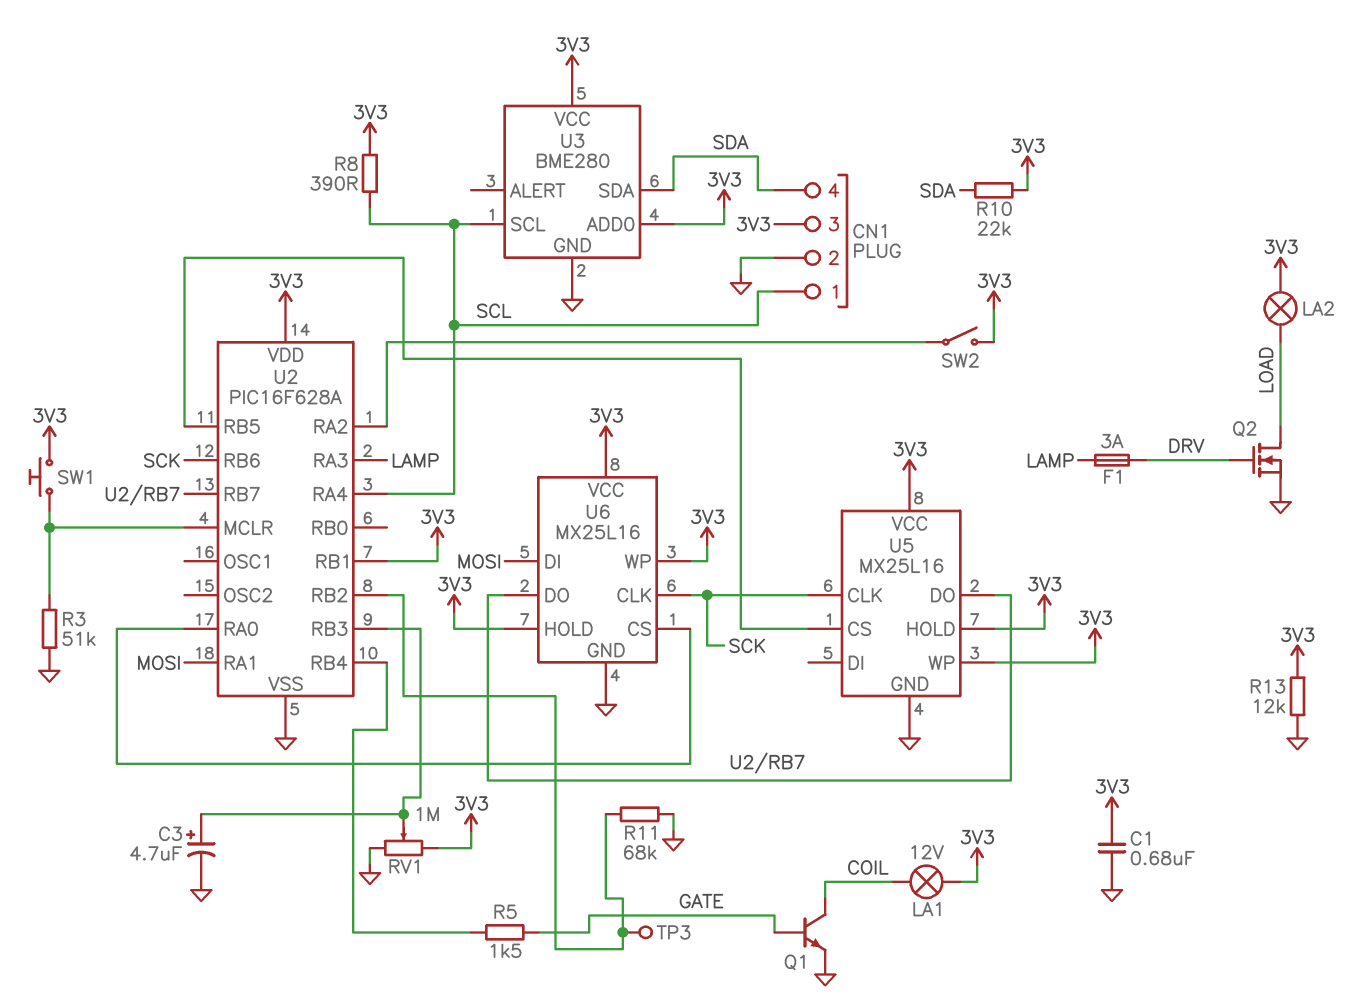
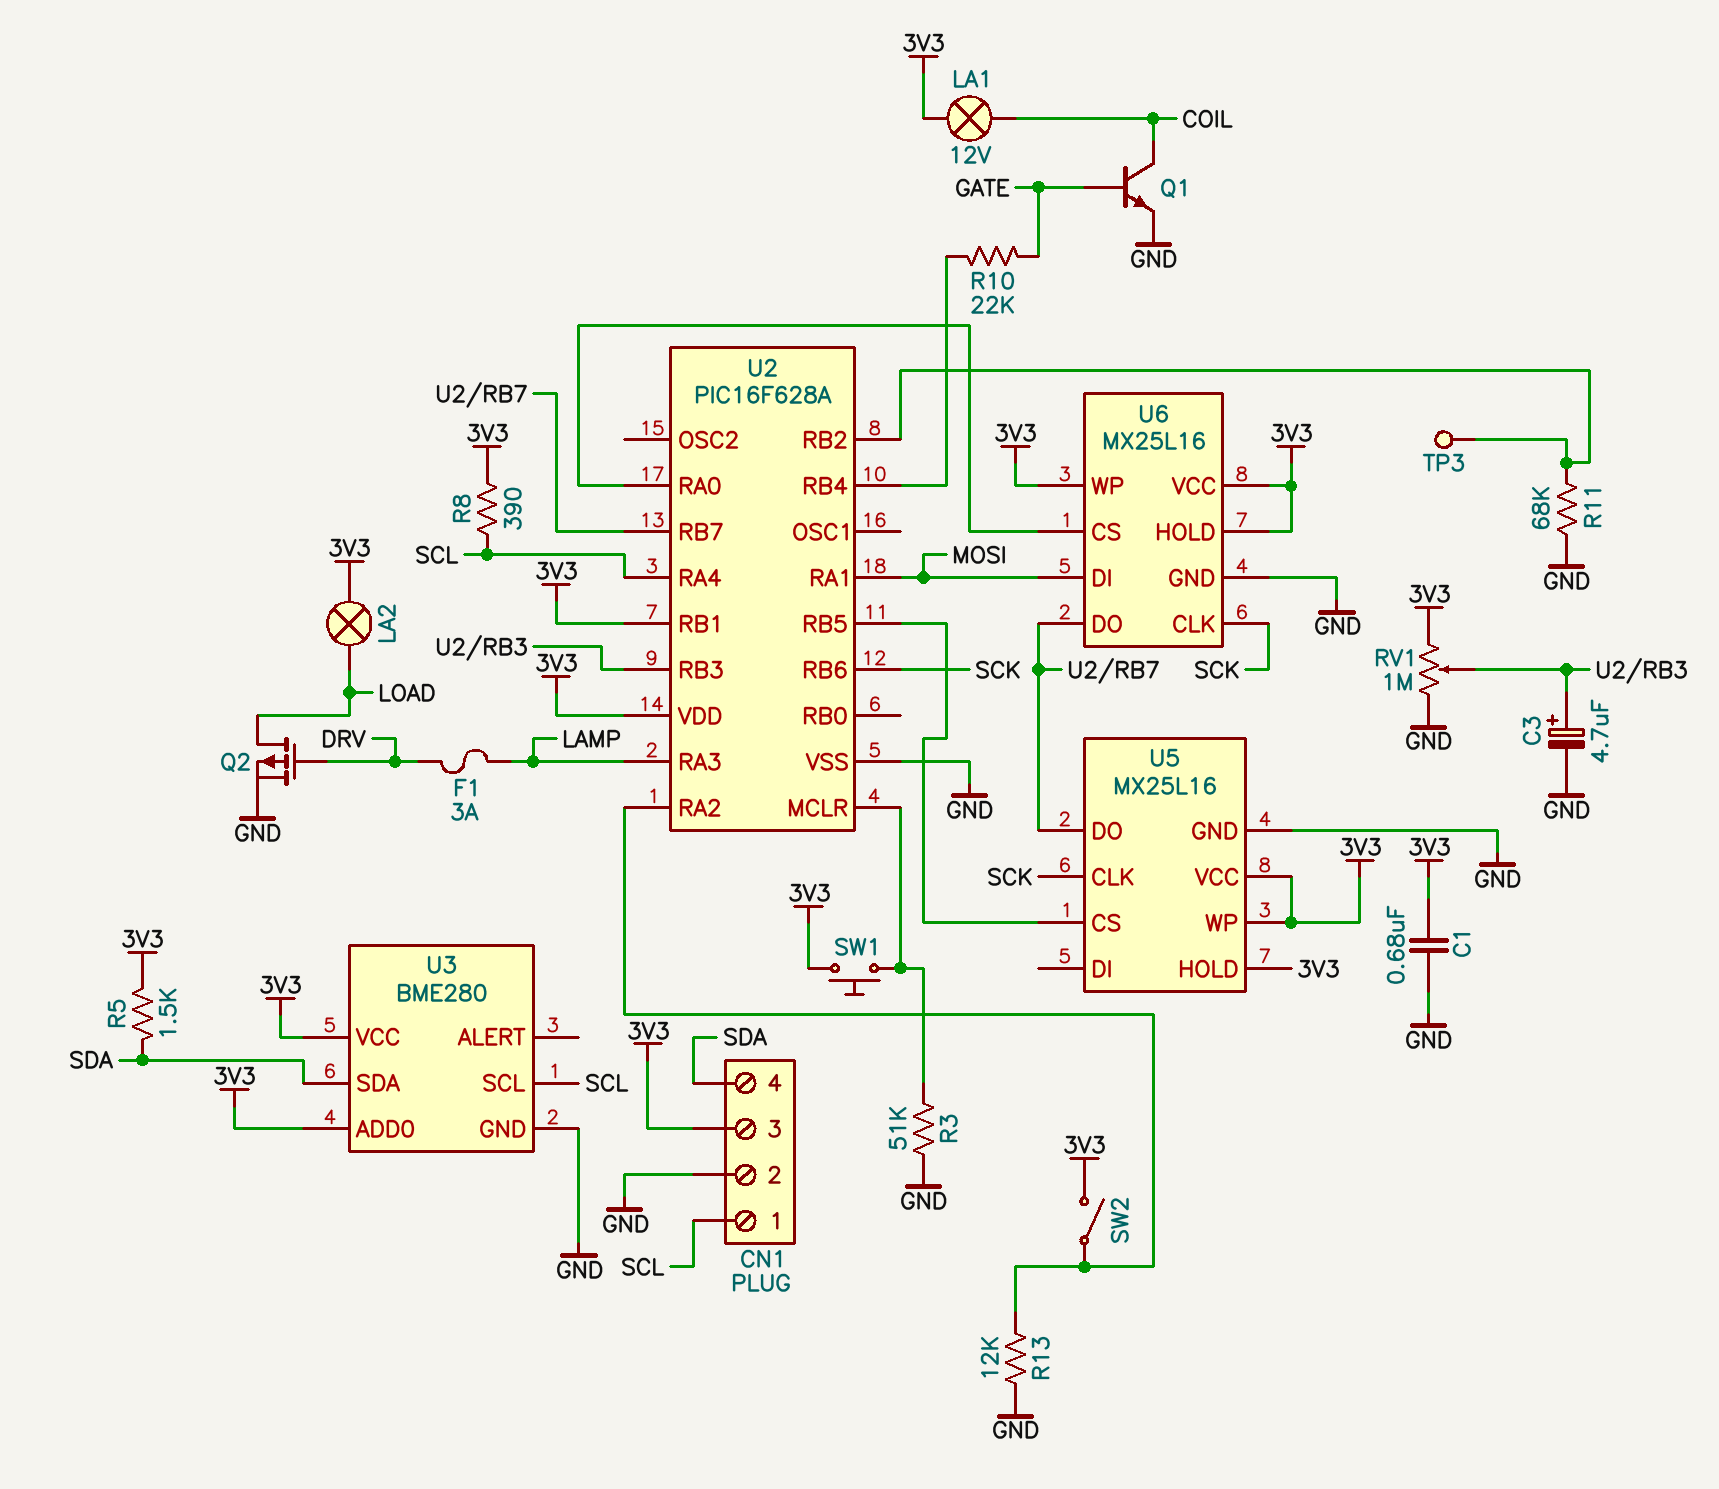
Q2: NMOS (G DRV, D LOAD, S GND) -> PMOS (G DRV, D LOAD, S GND)
R5: 1.5k (GATE, U2/RB4) -> 1.5k (3V3, SDA)
R10: 22k (3V3, SDA) -> 22k (GATE, U2/RB4)
R13: 12k (3V3, GND) -> 12k (GND, U2/RA2)

